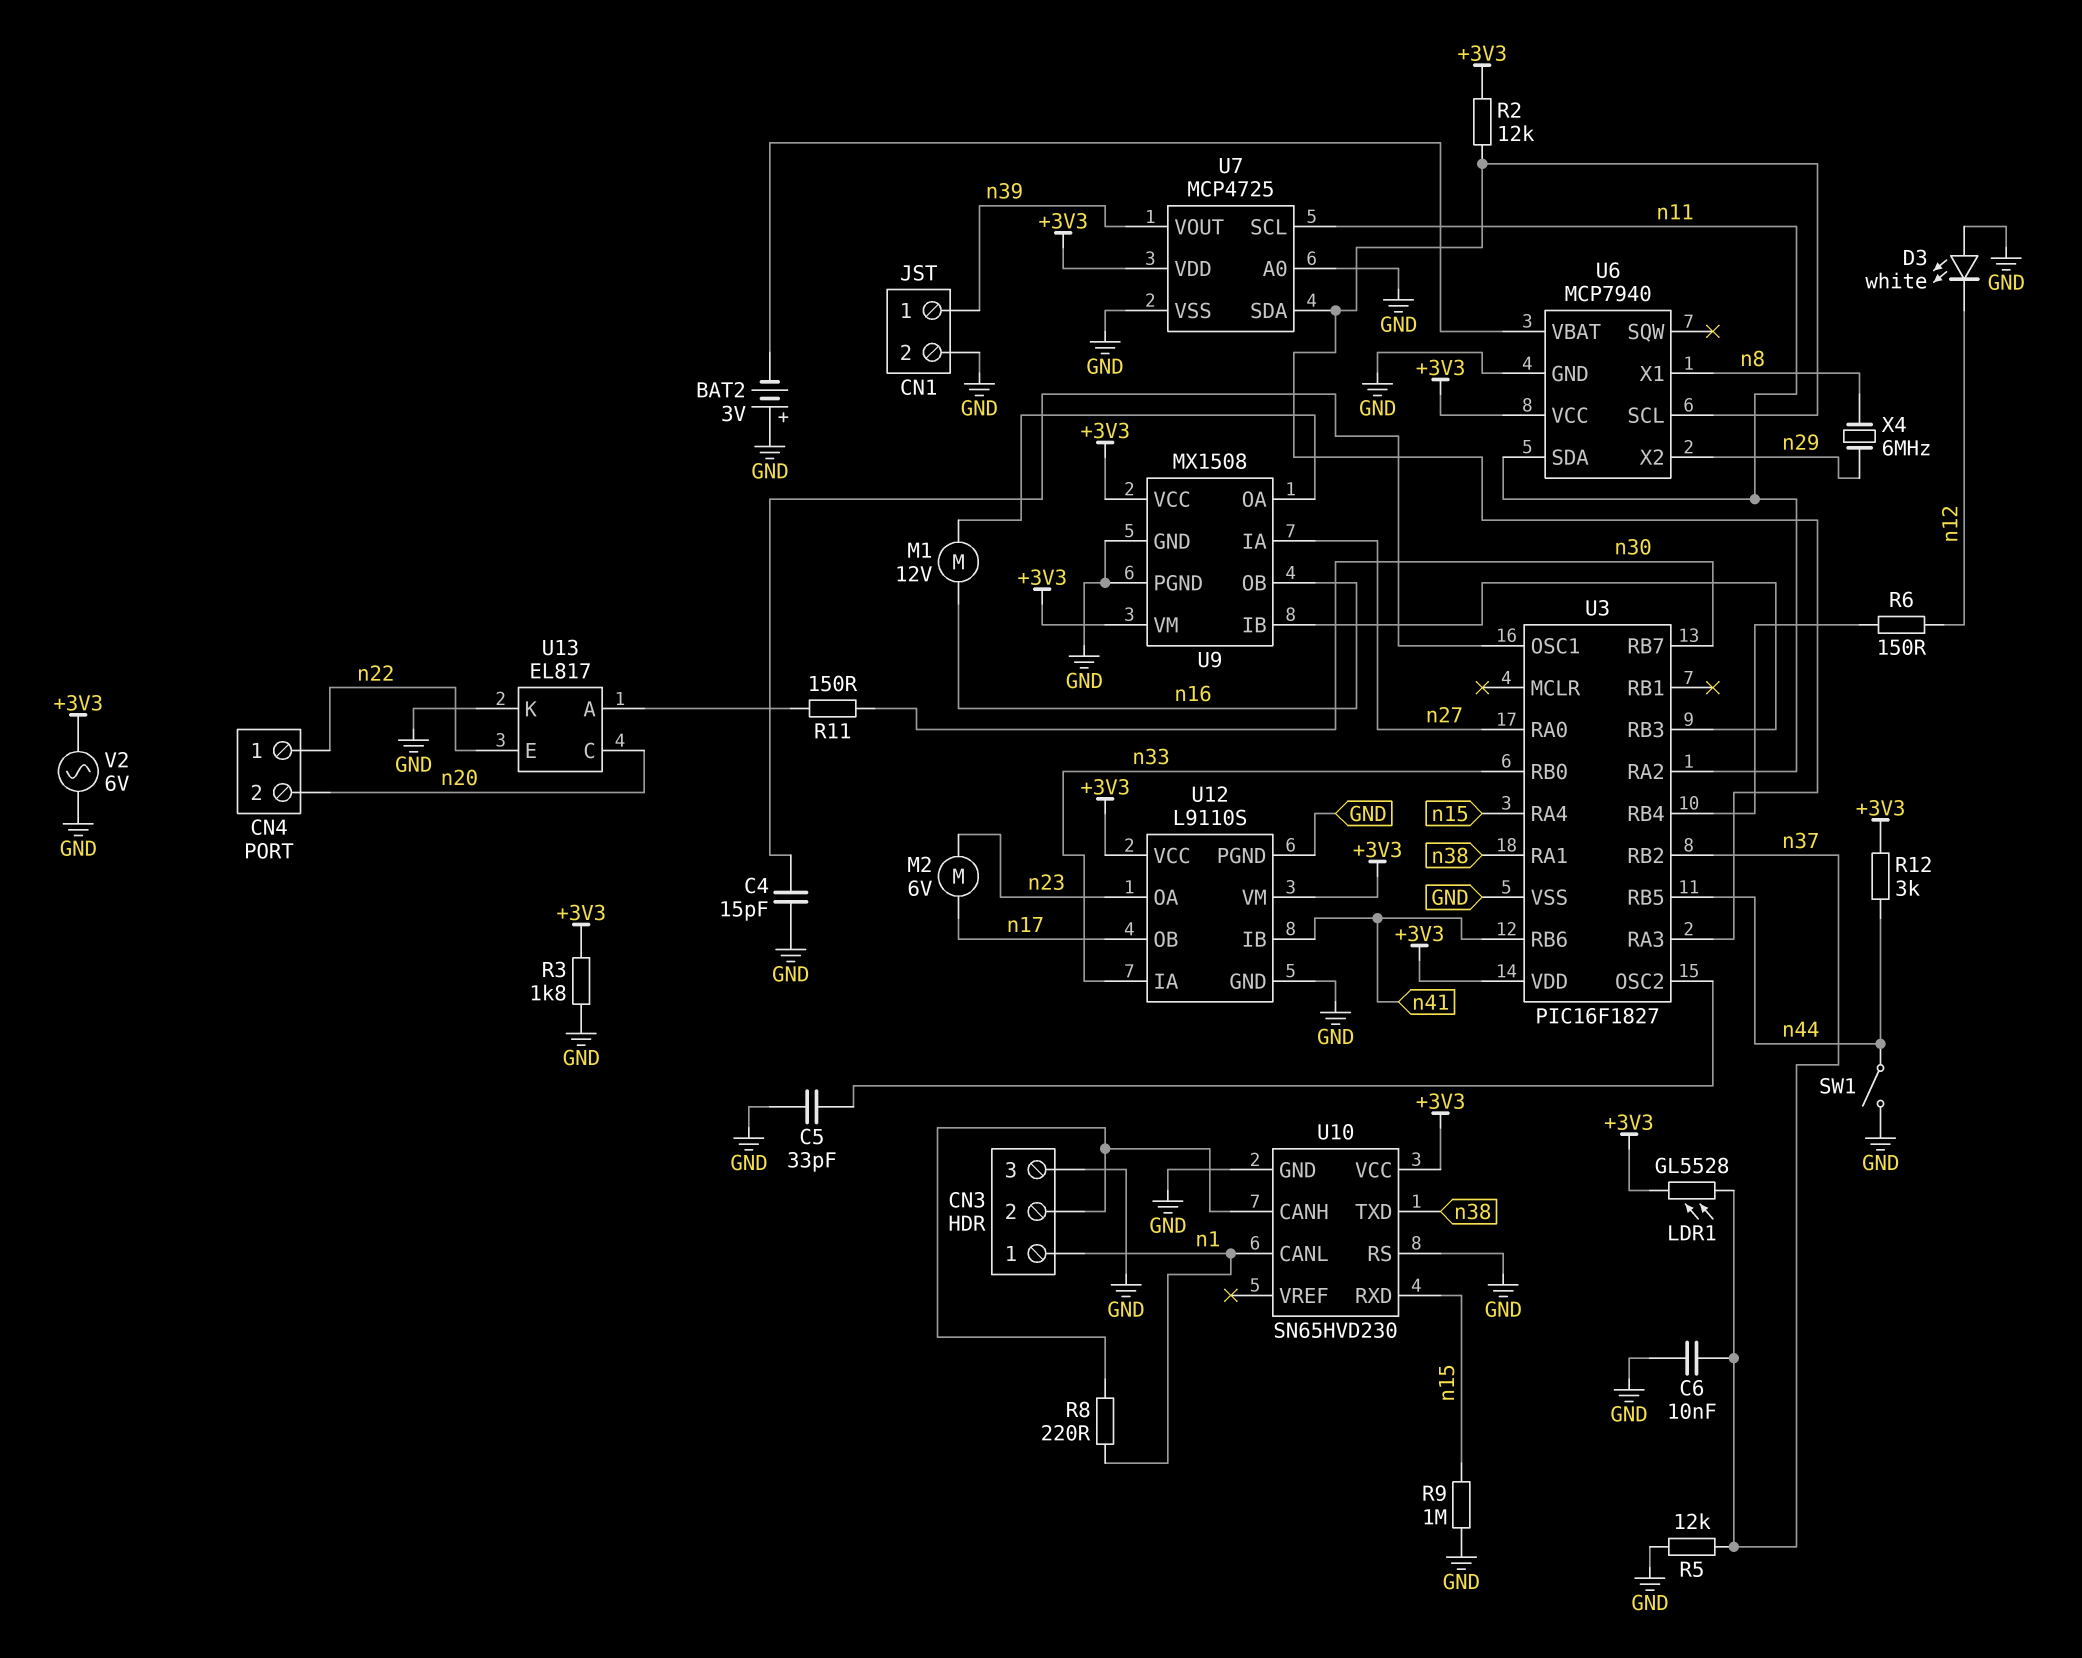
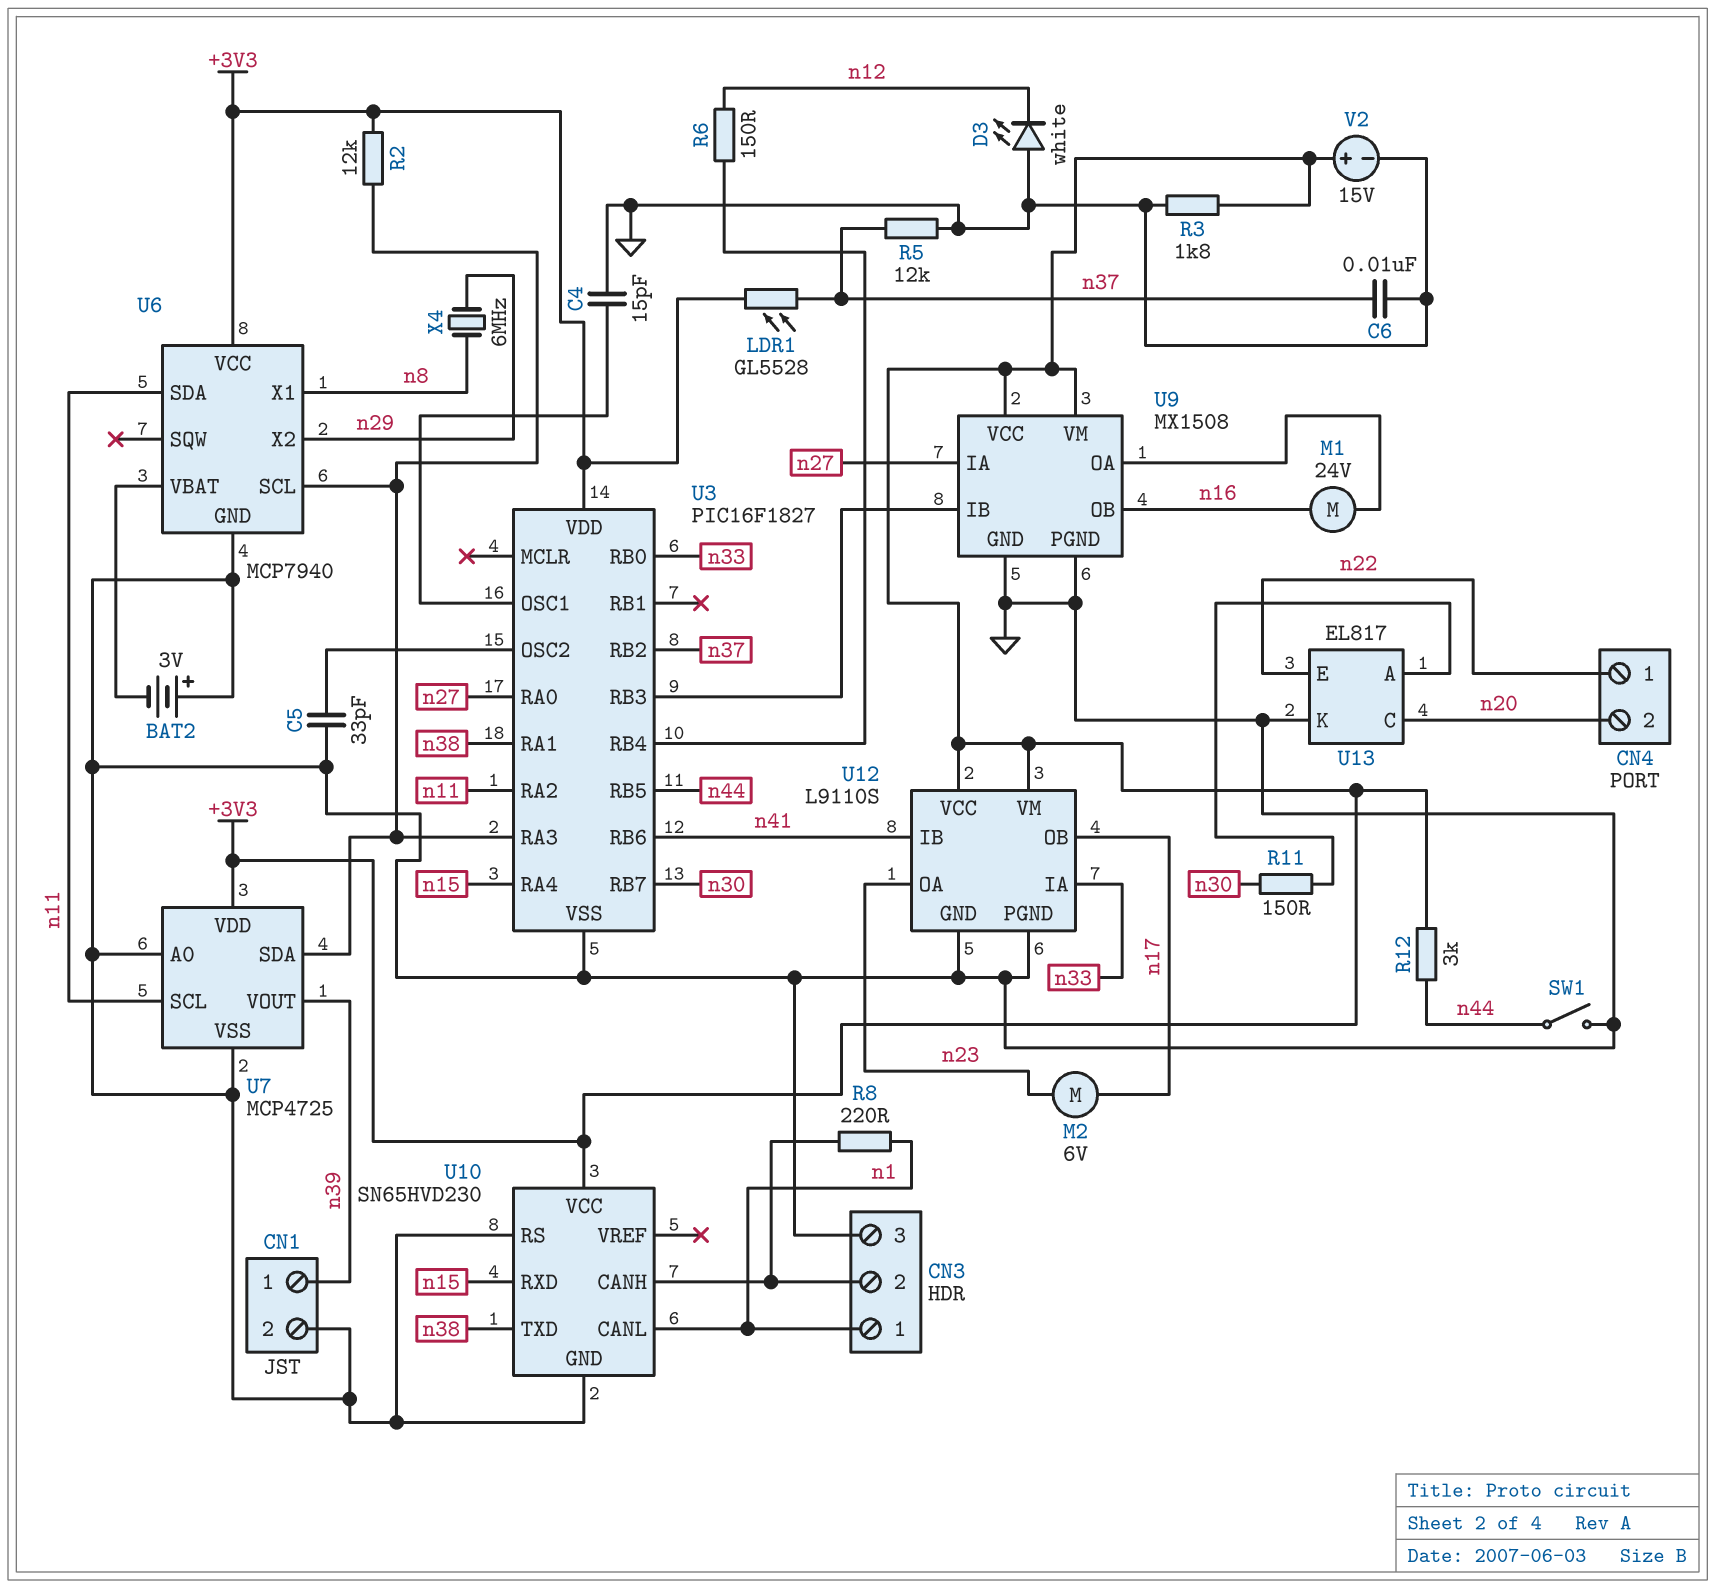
M1: motor 12V (U9/OA, n16) -> motor 24V (U9/OA, n16)
R9: 1M (GND, n15) -> none
V2: AC 6V (+3V3, GND) -> 15V (plus +3V3, minus GND)

